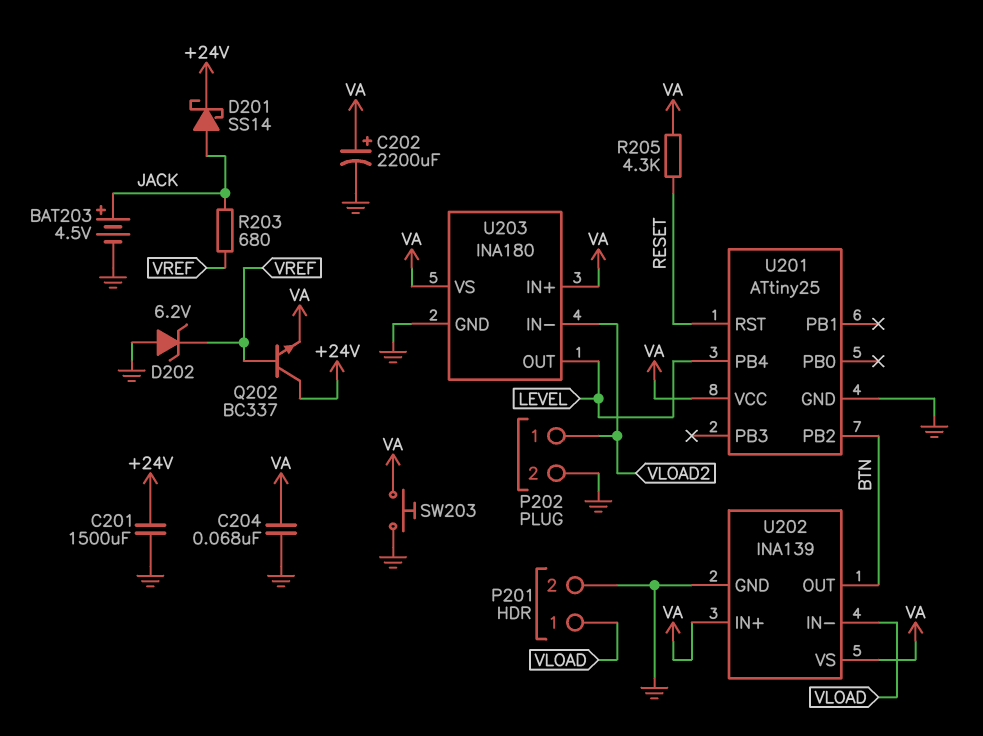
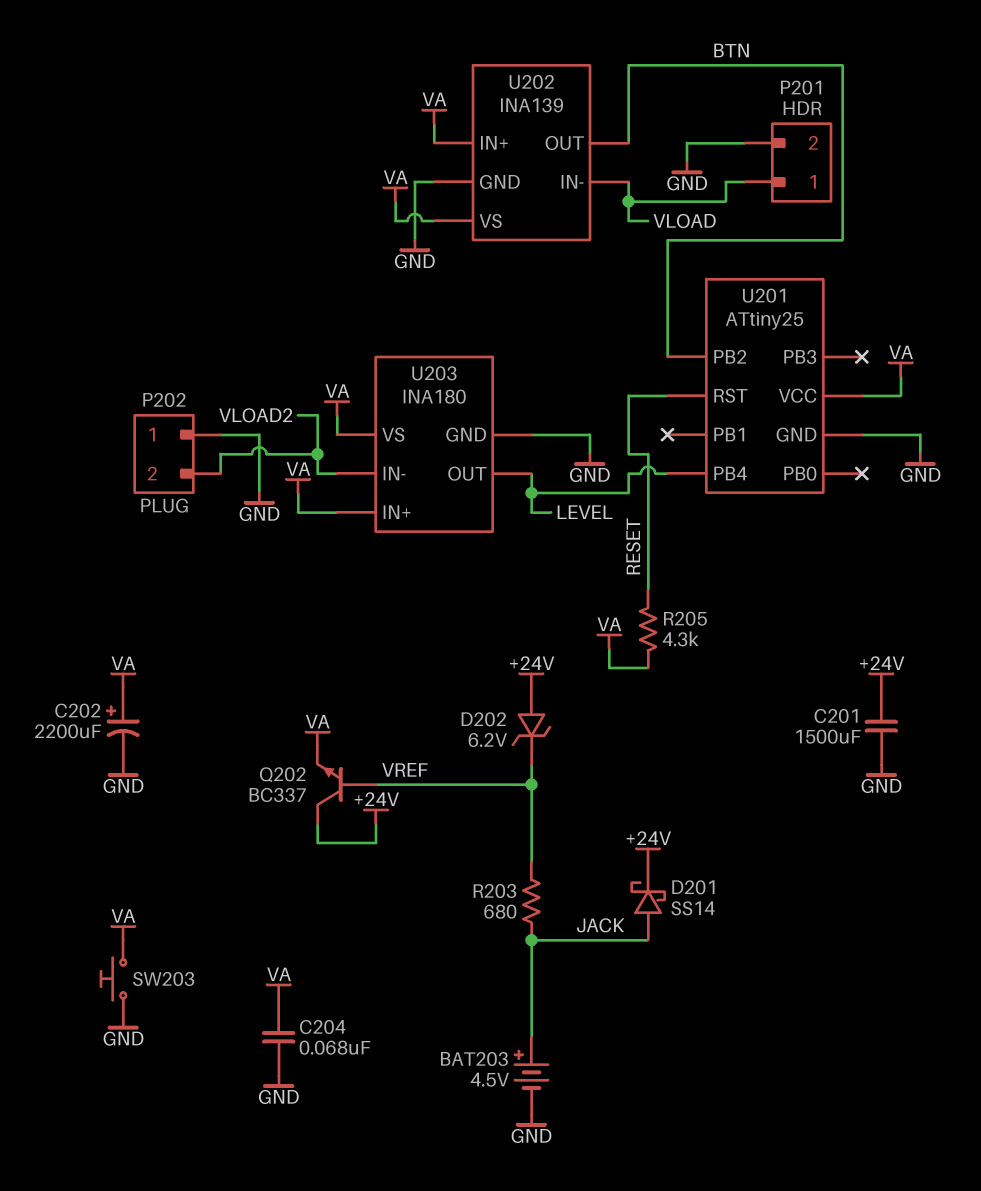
D202: zener 6.2V (A GND, K VREF) -> zener 6.2V (A +24V, K VREF)
P202 pin 1: VLOAD2 -> GND
P202 pin 2: GND -> VLOAD2

